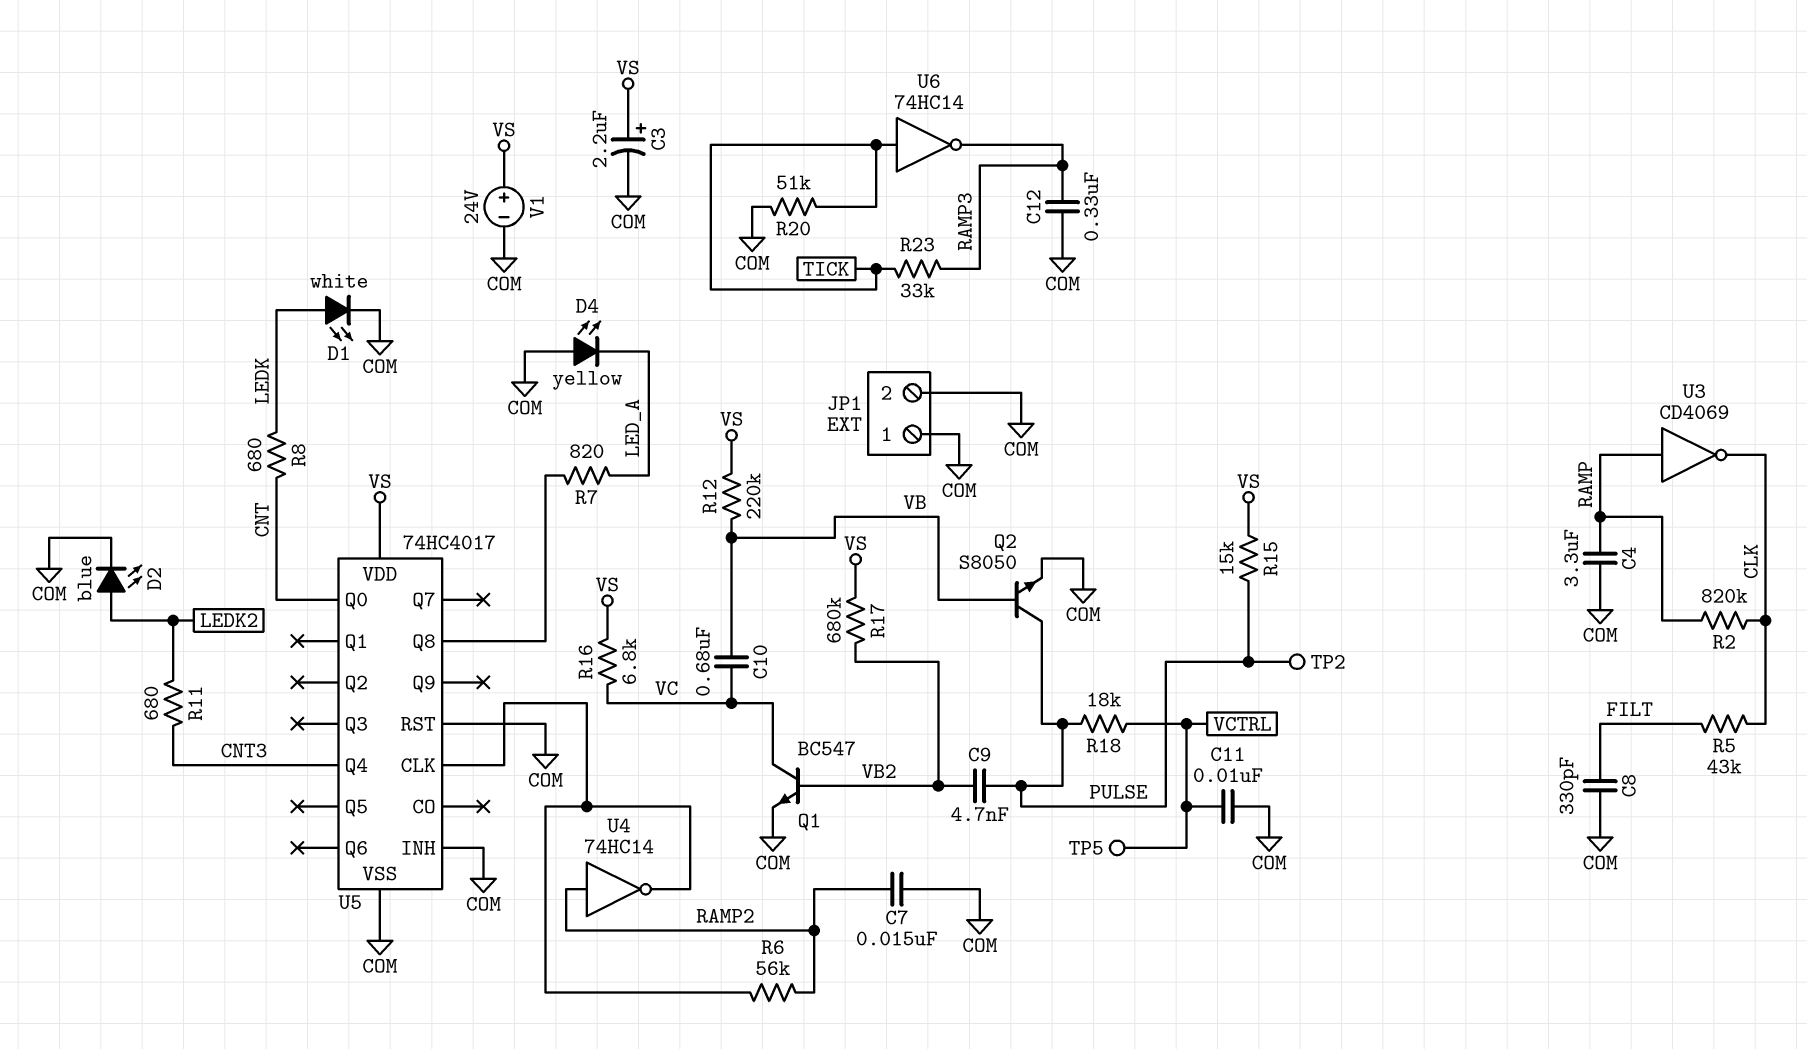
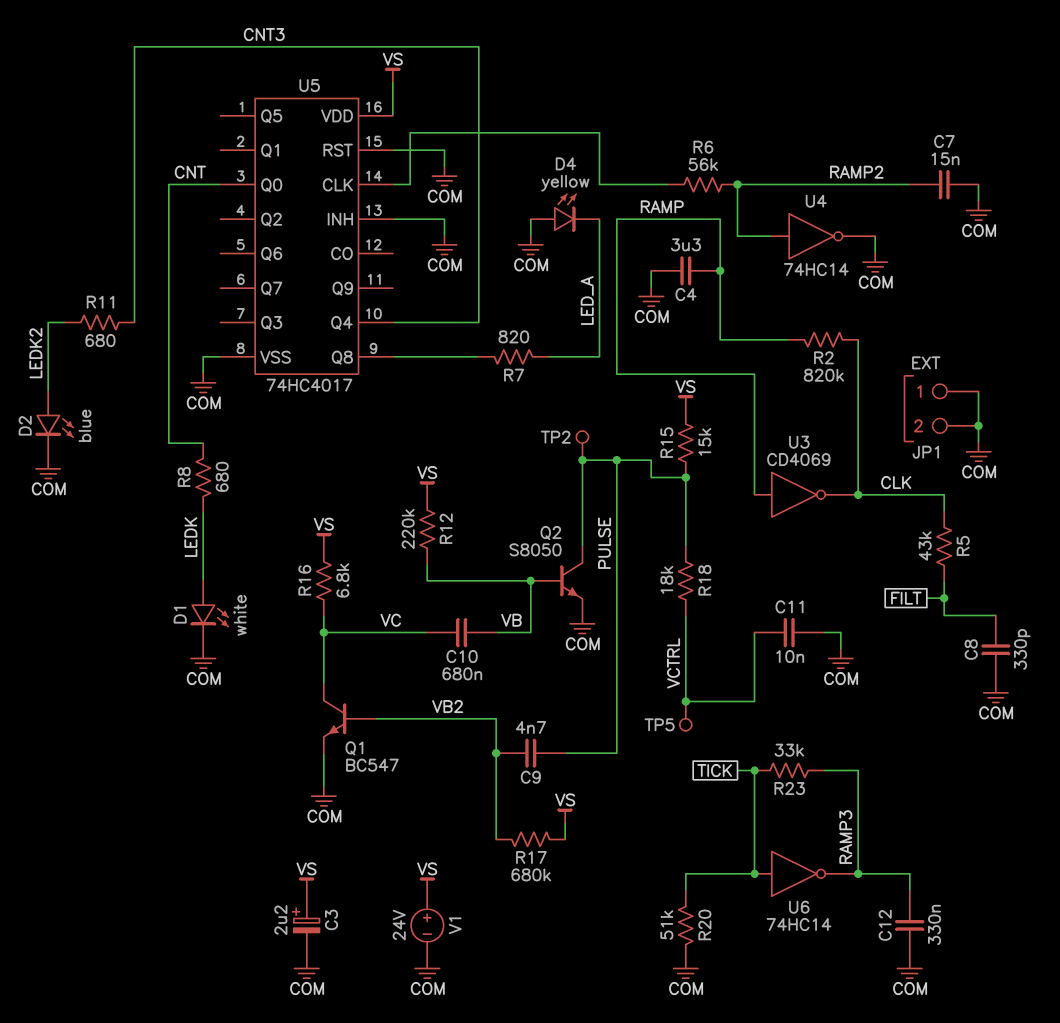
U4: NOT 74HC14 (in RAMP2, out U5/CLK) -> NOT 74HC14 (in RAMP2, out COM)

